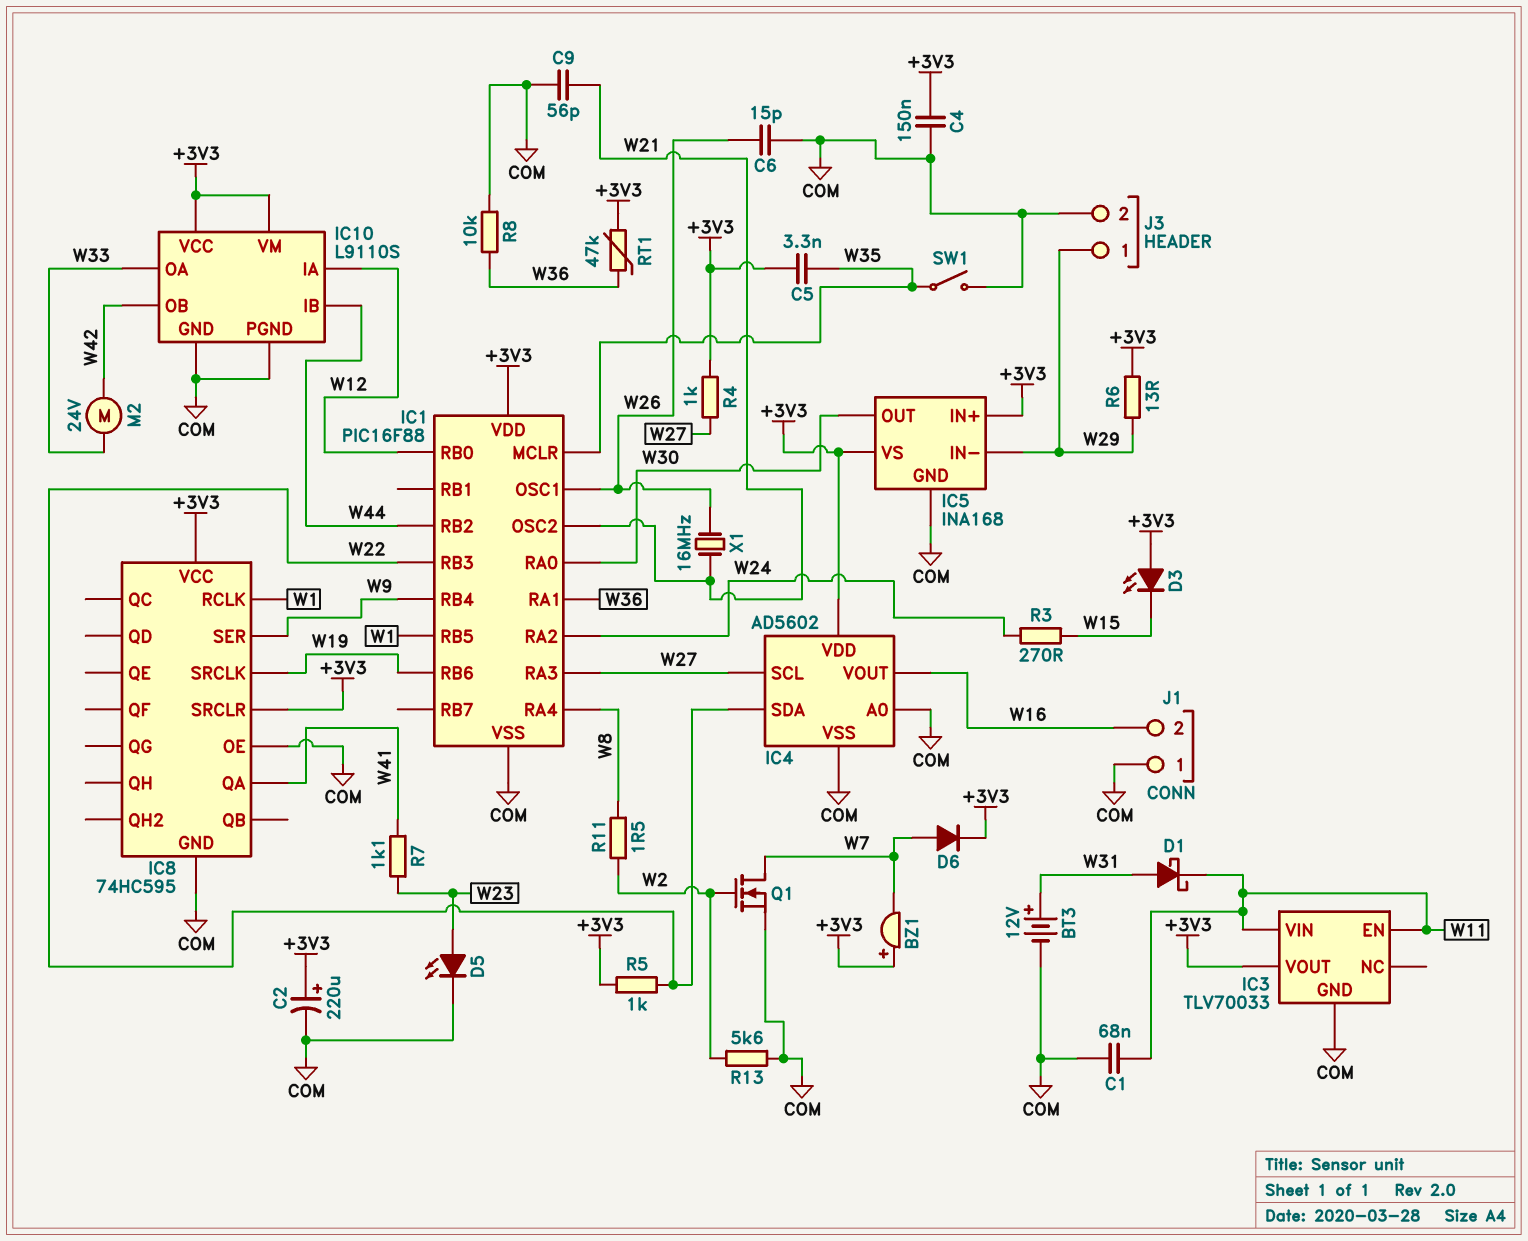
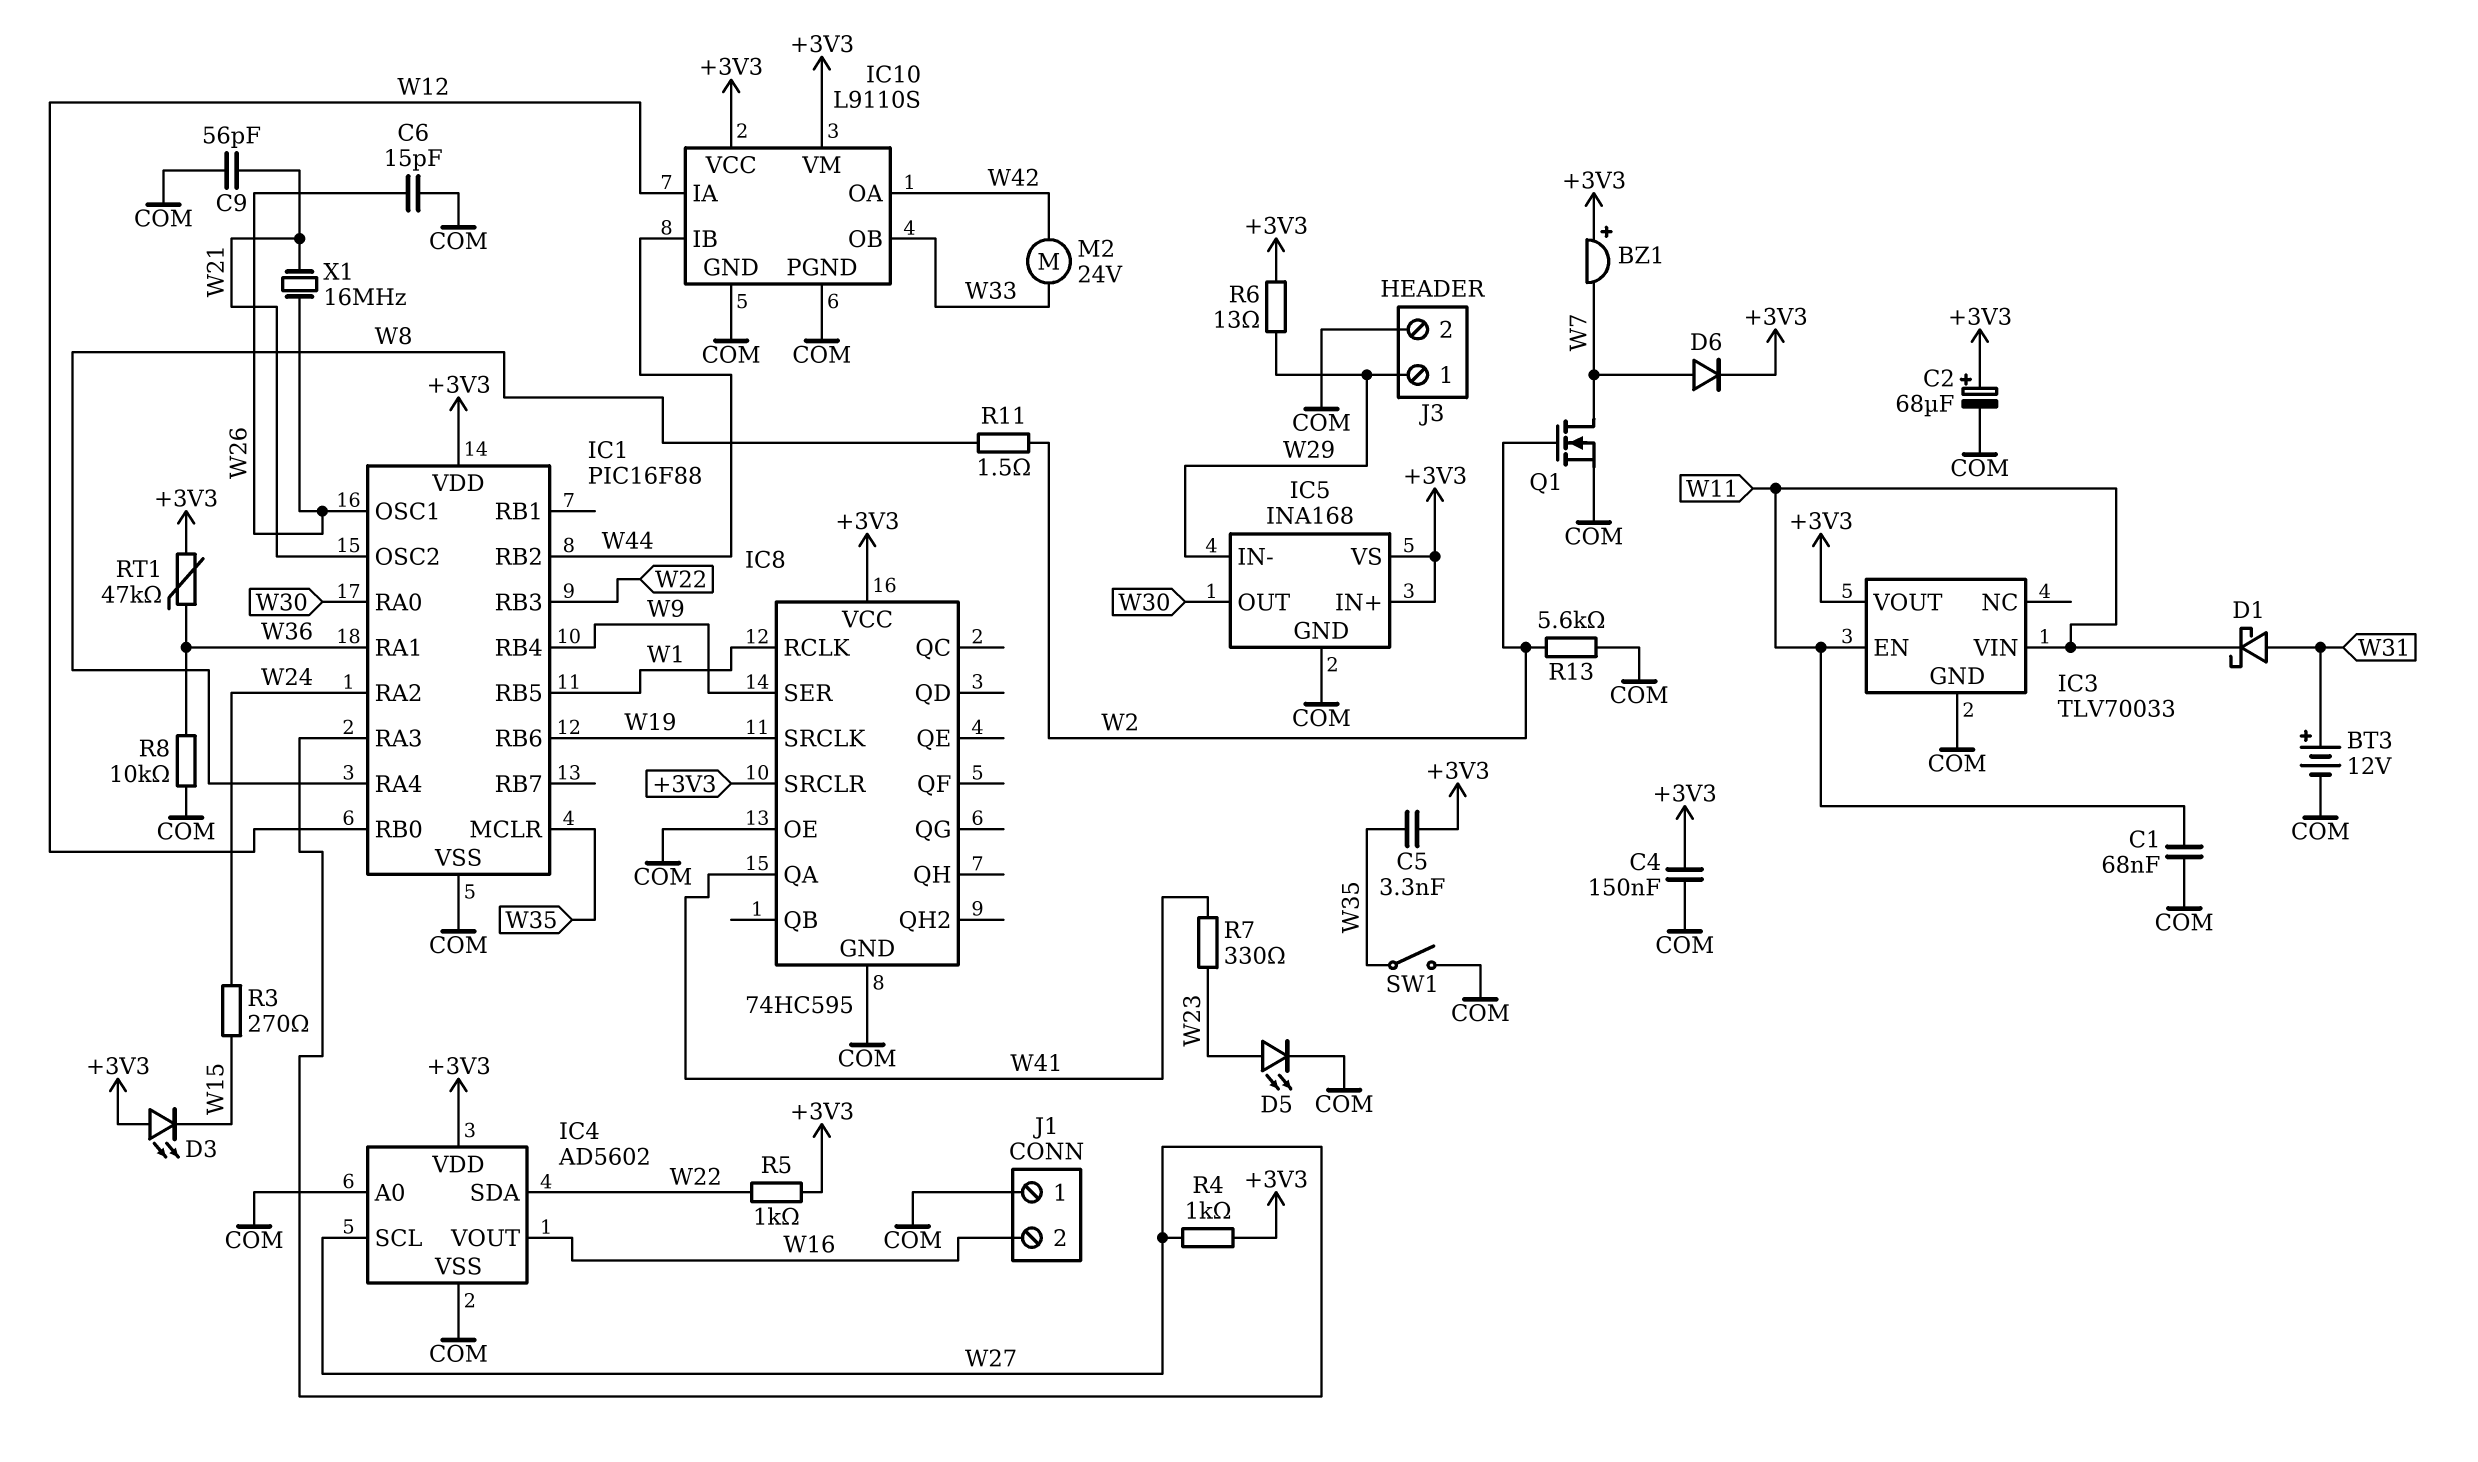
C2: 220uF (plus +3V3, minus COM) -> 68uF (plus +3V3, minus COM)
IC10 pin OA: W33 -> W42
IC10 pin OB: W42 -> W33
R7: 1.1k (W23, W41) -> 330 (W23, W41)

